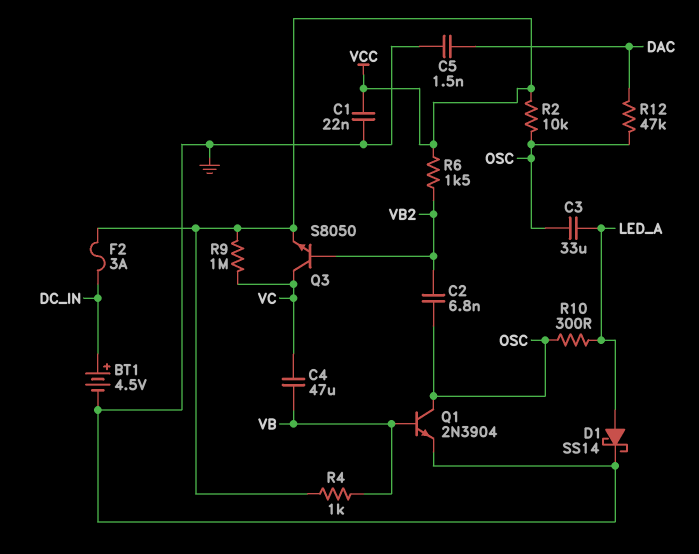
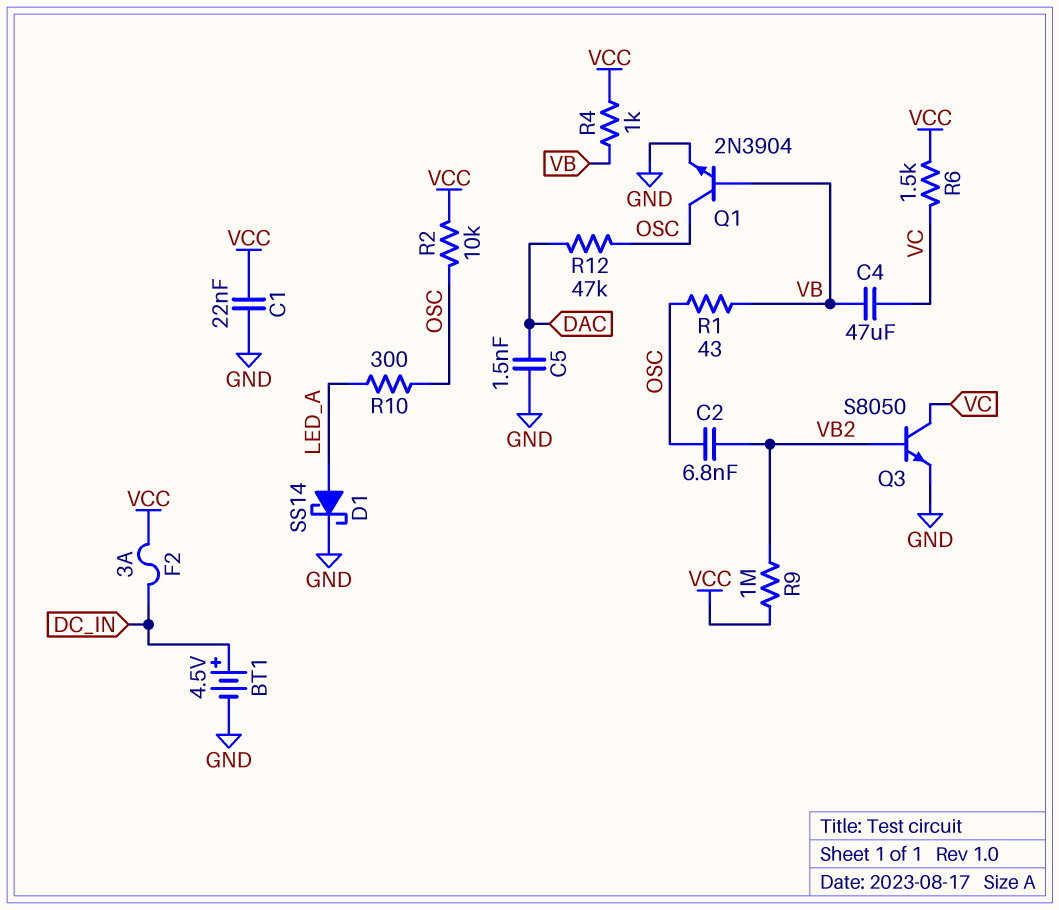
C3: 33uF (LED_A, OSC) -> none
Q3: NPN S8050 (B VB2, C VC, E VCC) -> NPN S8050 (B VB2, C VC, E GND)
R1: none -> 43 (OSC, VB)
R6: 1.5k (VB2, VCC) -> 1.5k (VC, VCC)
R9: 1M (VC, VCC) -> 1M (VB2, VCC)

